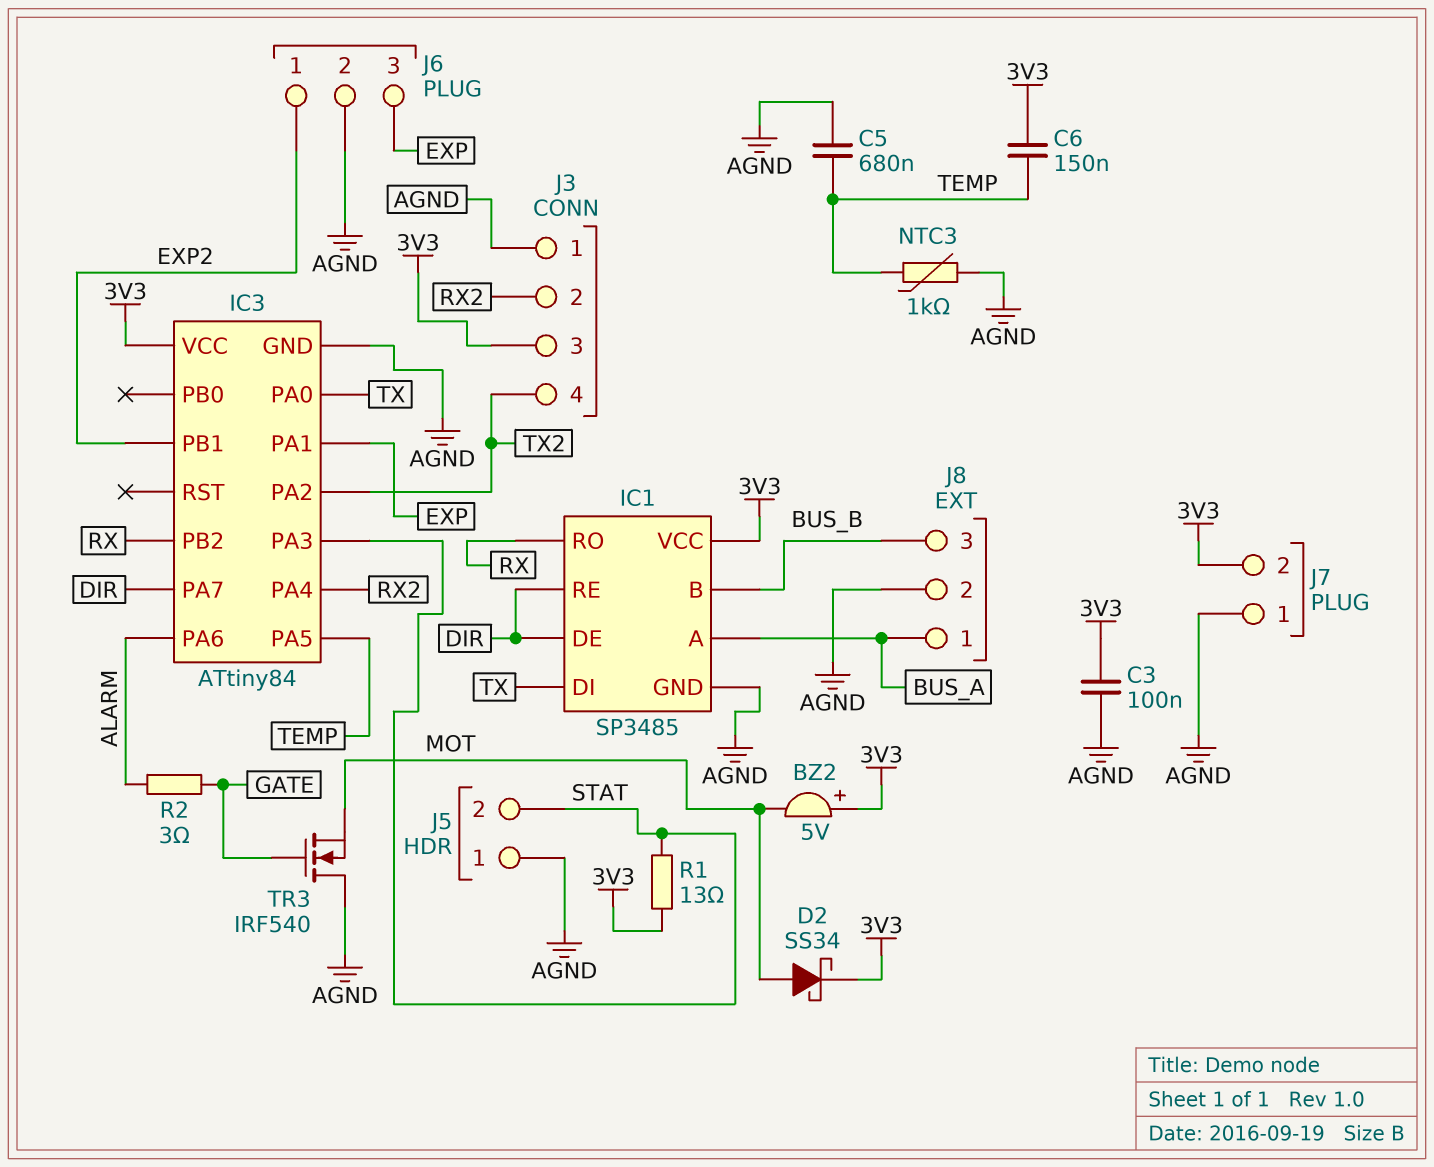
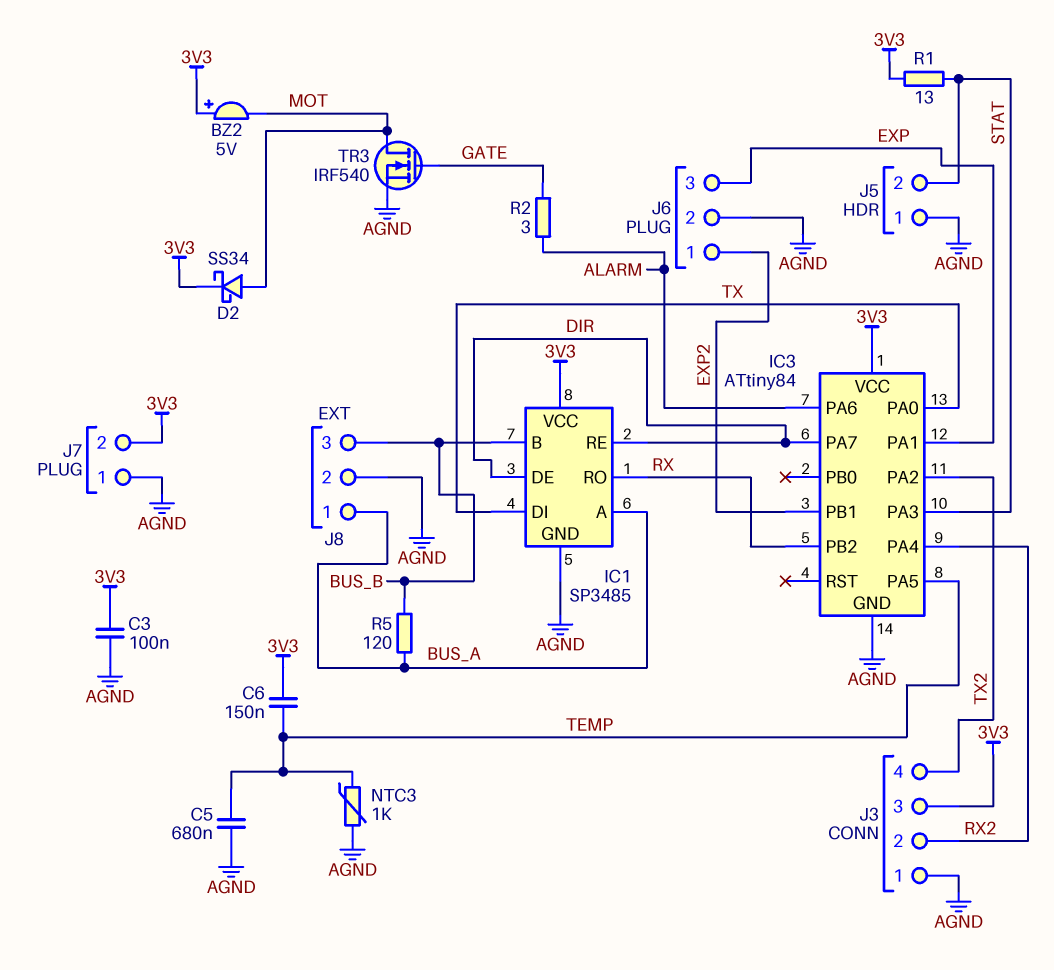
R5: none -> 120 (BUS_A, BUS_B)
TR3: NMOS IRF540 (G GATE, D AGND, S MOT) -> NMOS IRF540 (G GATE, D MOT, S AGND)

